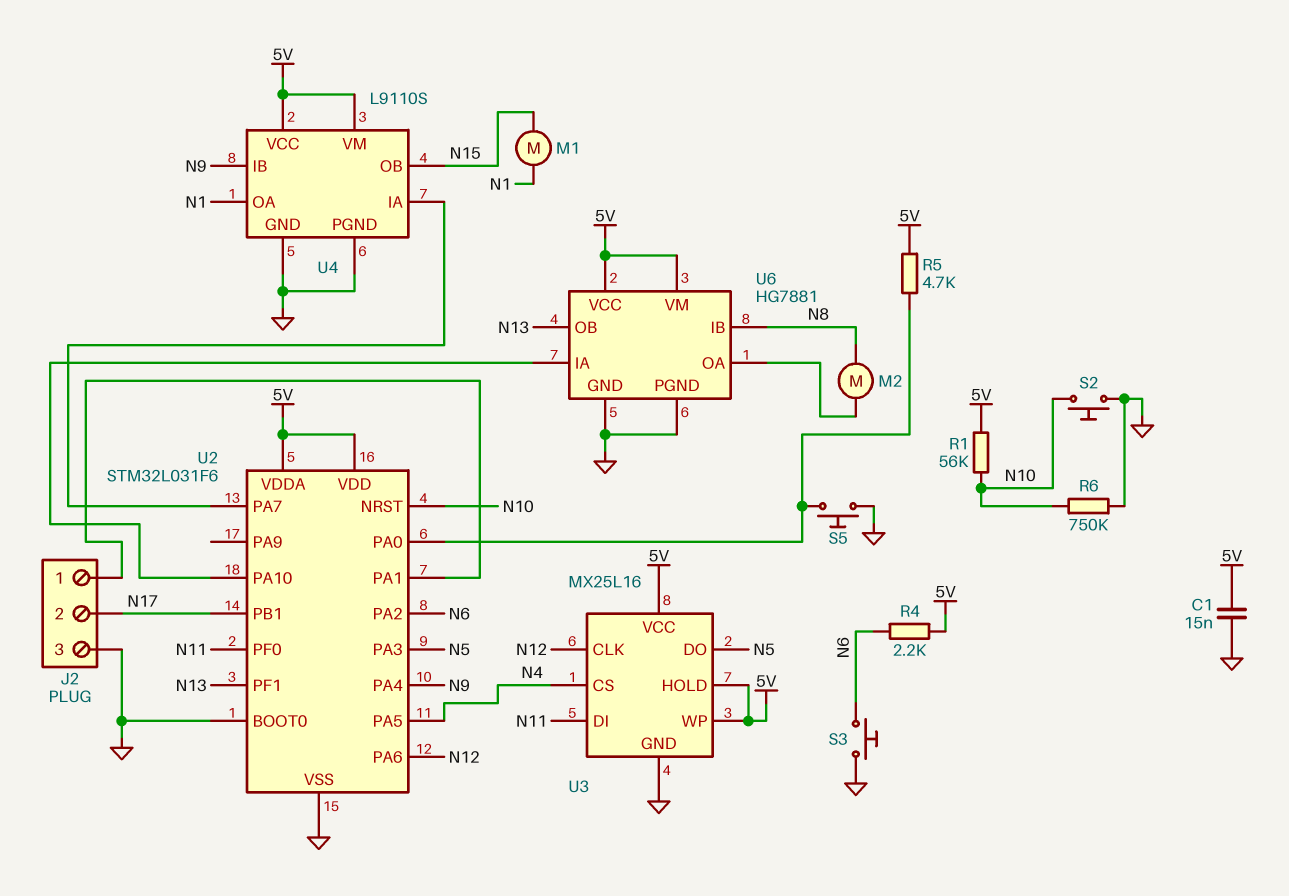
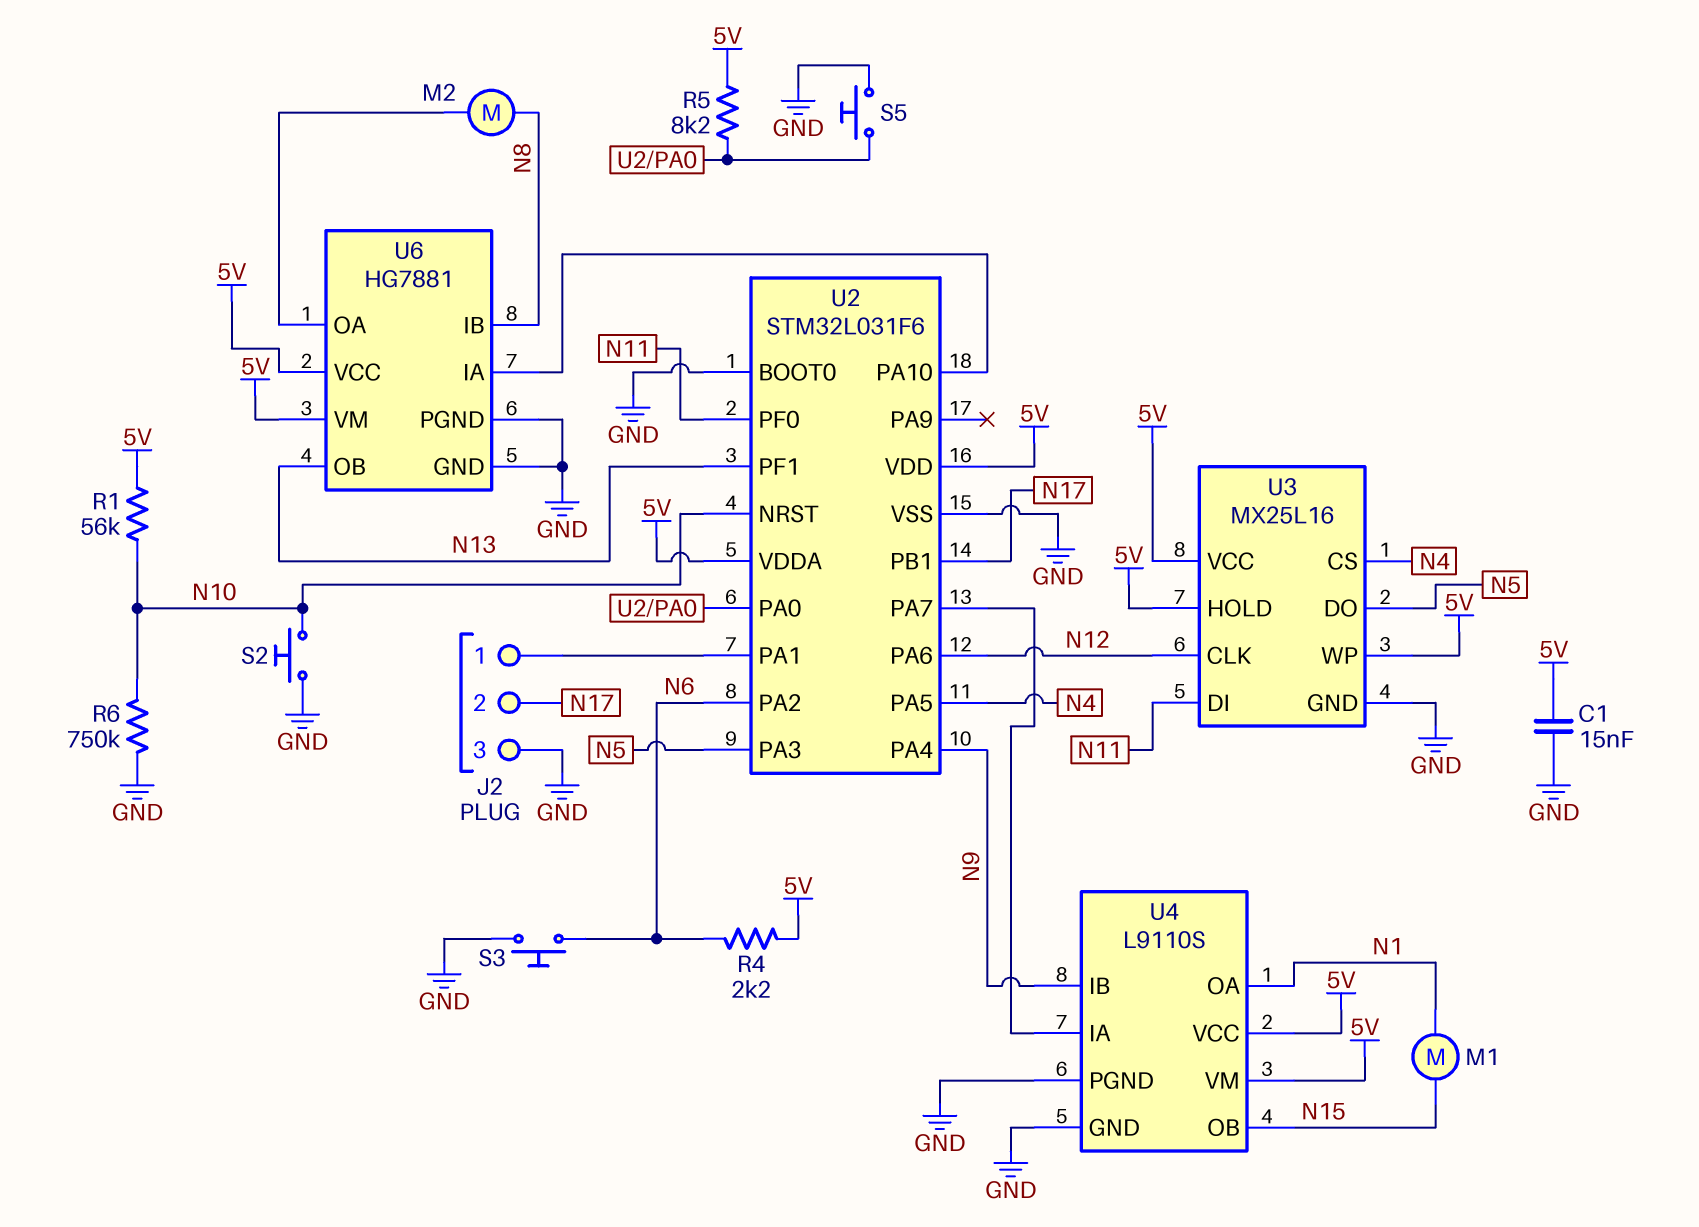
R5: 4.7k (5V, U2/PA0) -> 8.2k (5V, U2/PA0)

